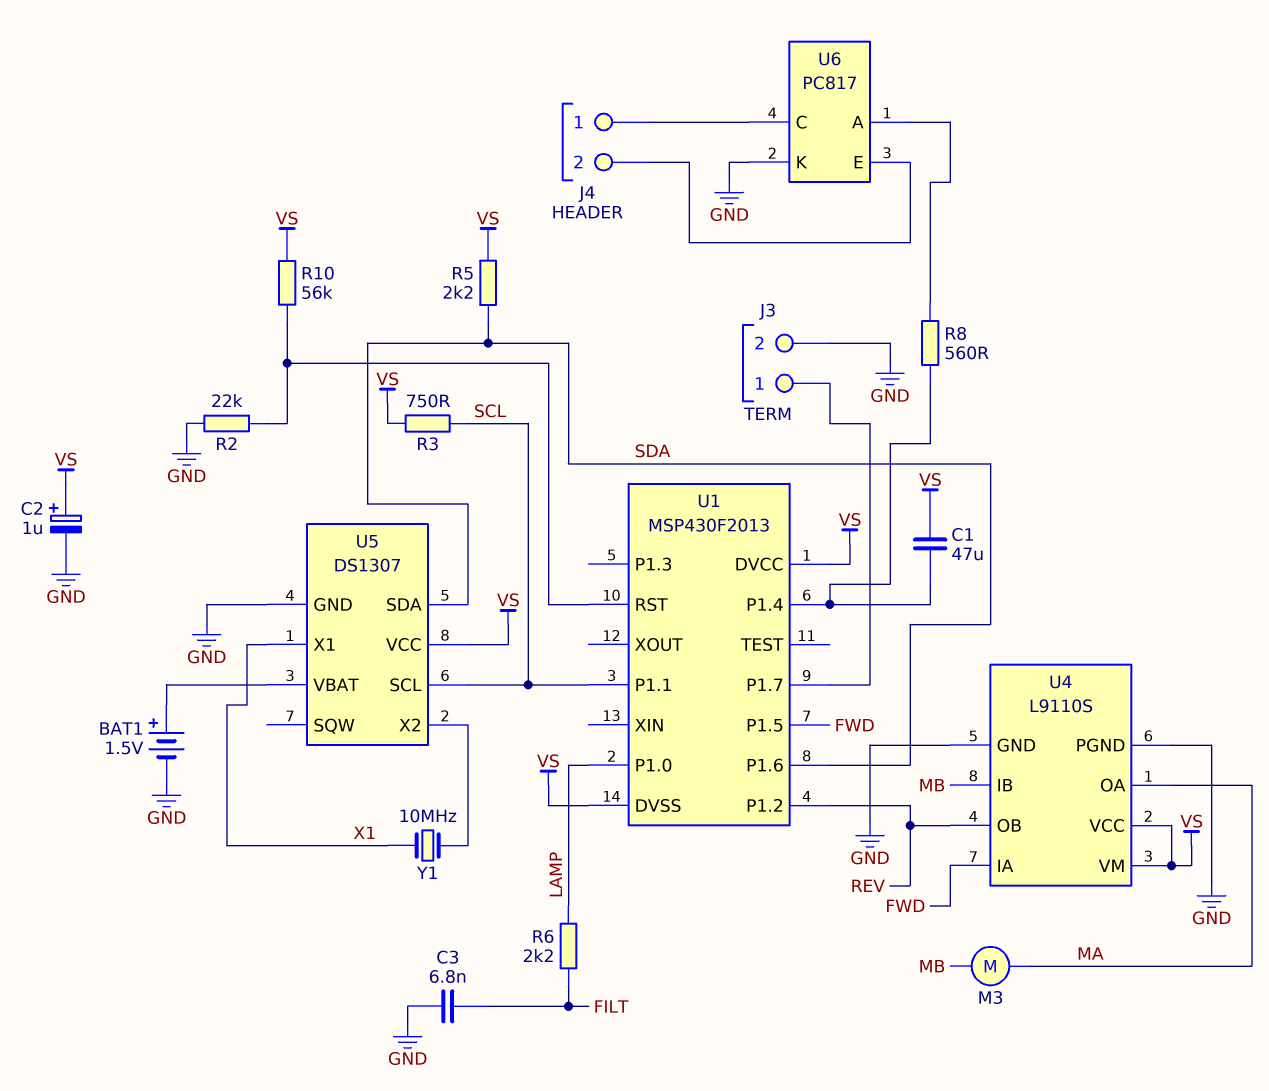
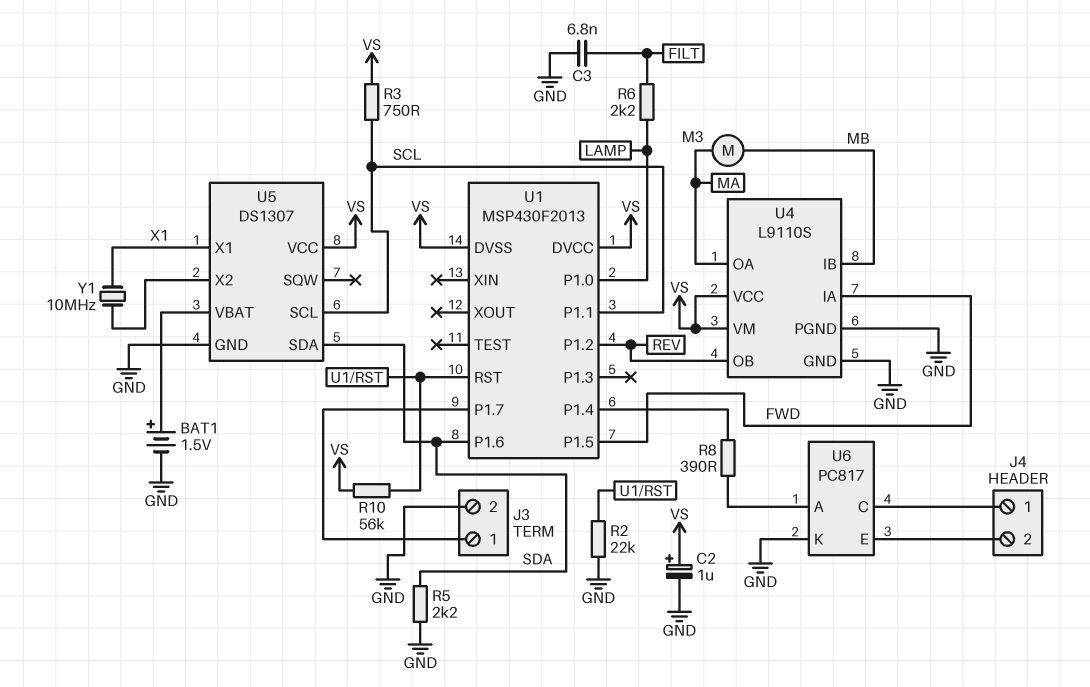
C1: 47uF (U1/P1.4, VS) -> none
R5: 2.2k (SDA, VS) -> 2.2k (GND, SDA)
R8: 560 (U1/P1.4, U6/A) -> 390 (U1/P1.4, U6/A)

